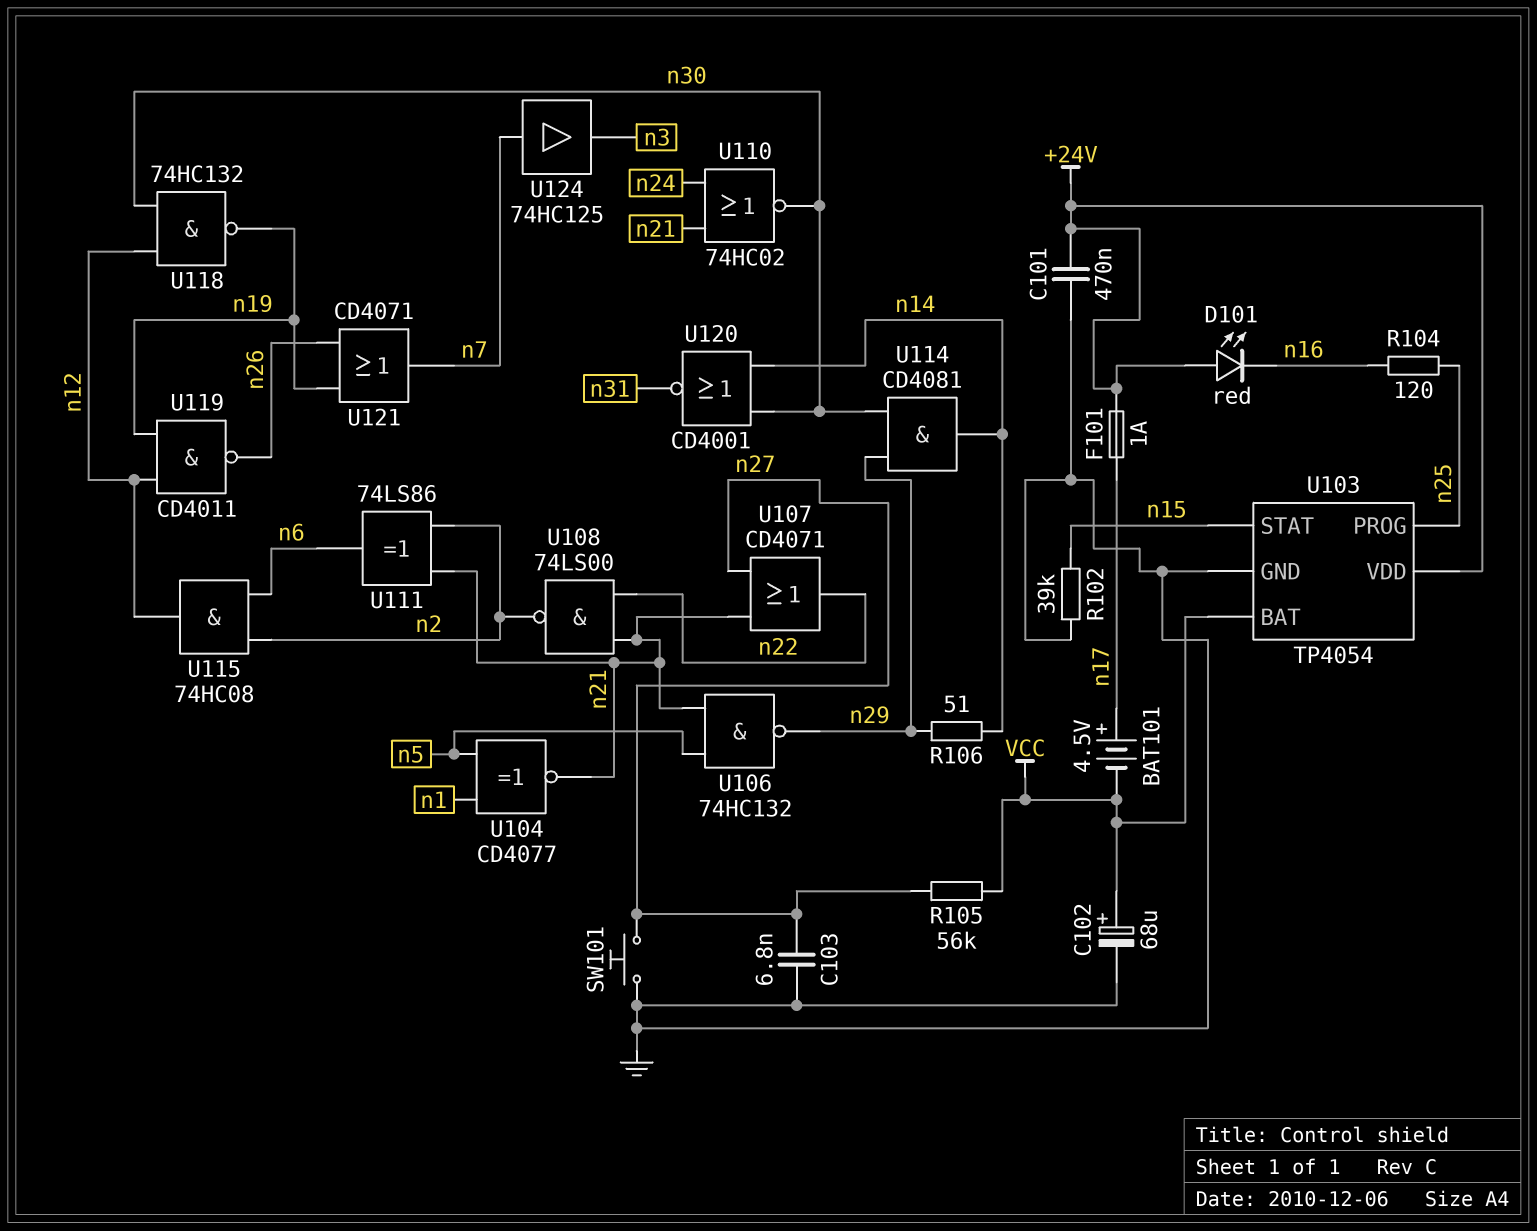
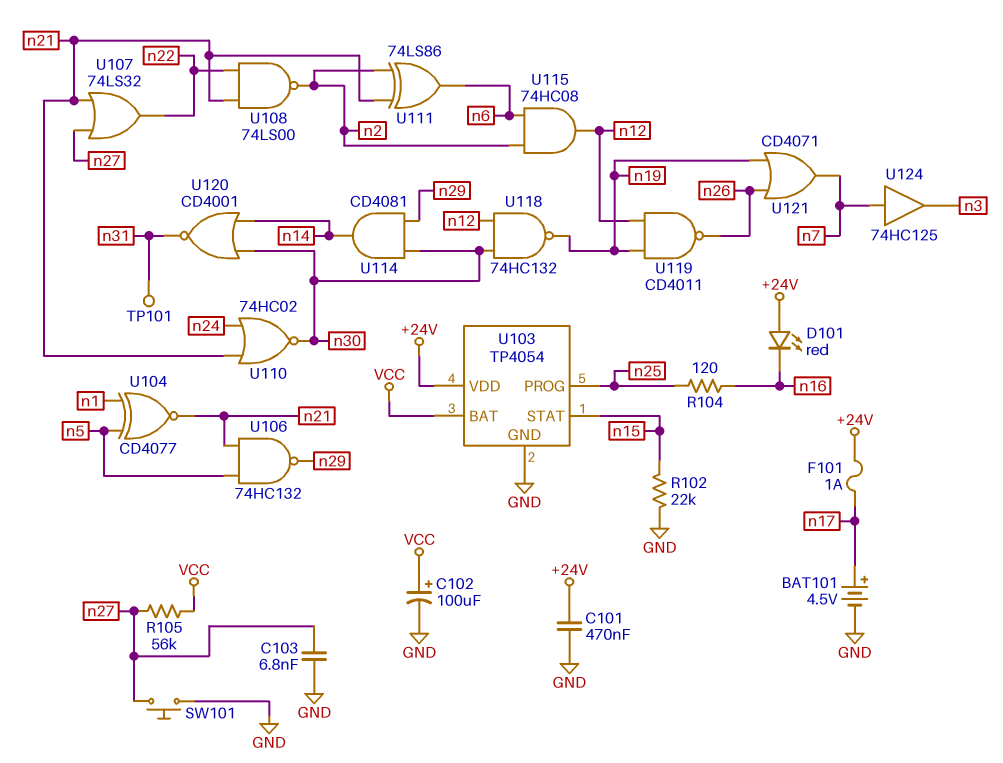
BAT101: 4.5V (plus n17, minus VCC) -> 4.5V (plus n17, minus GND)
C102: 68uF (plus VCC, minus GND) -> 100uF (plus VCC, minus GND)
R102: 39k (GND, n15) -> 22k (GND, n15)
R106: 51 (n14, n29) -> none
TP101: none -> test point (n31)
U107: OR CD4071 (in n21, in n27, out n22) -> OR 74LS32 (in n21, in n27, out n22)

